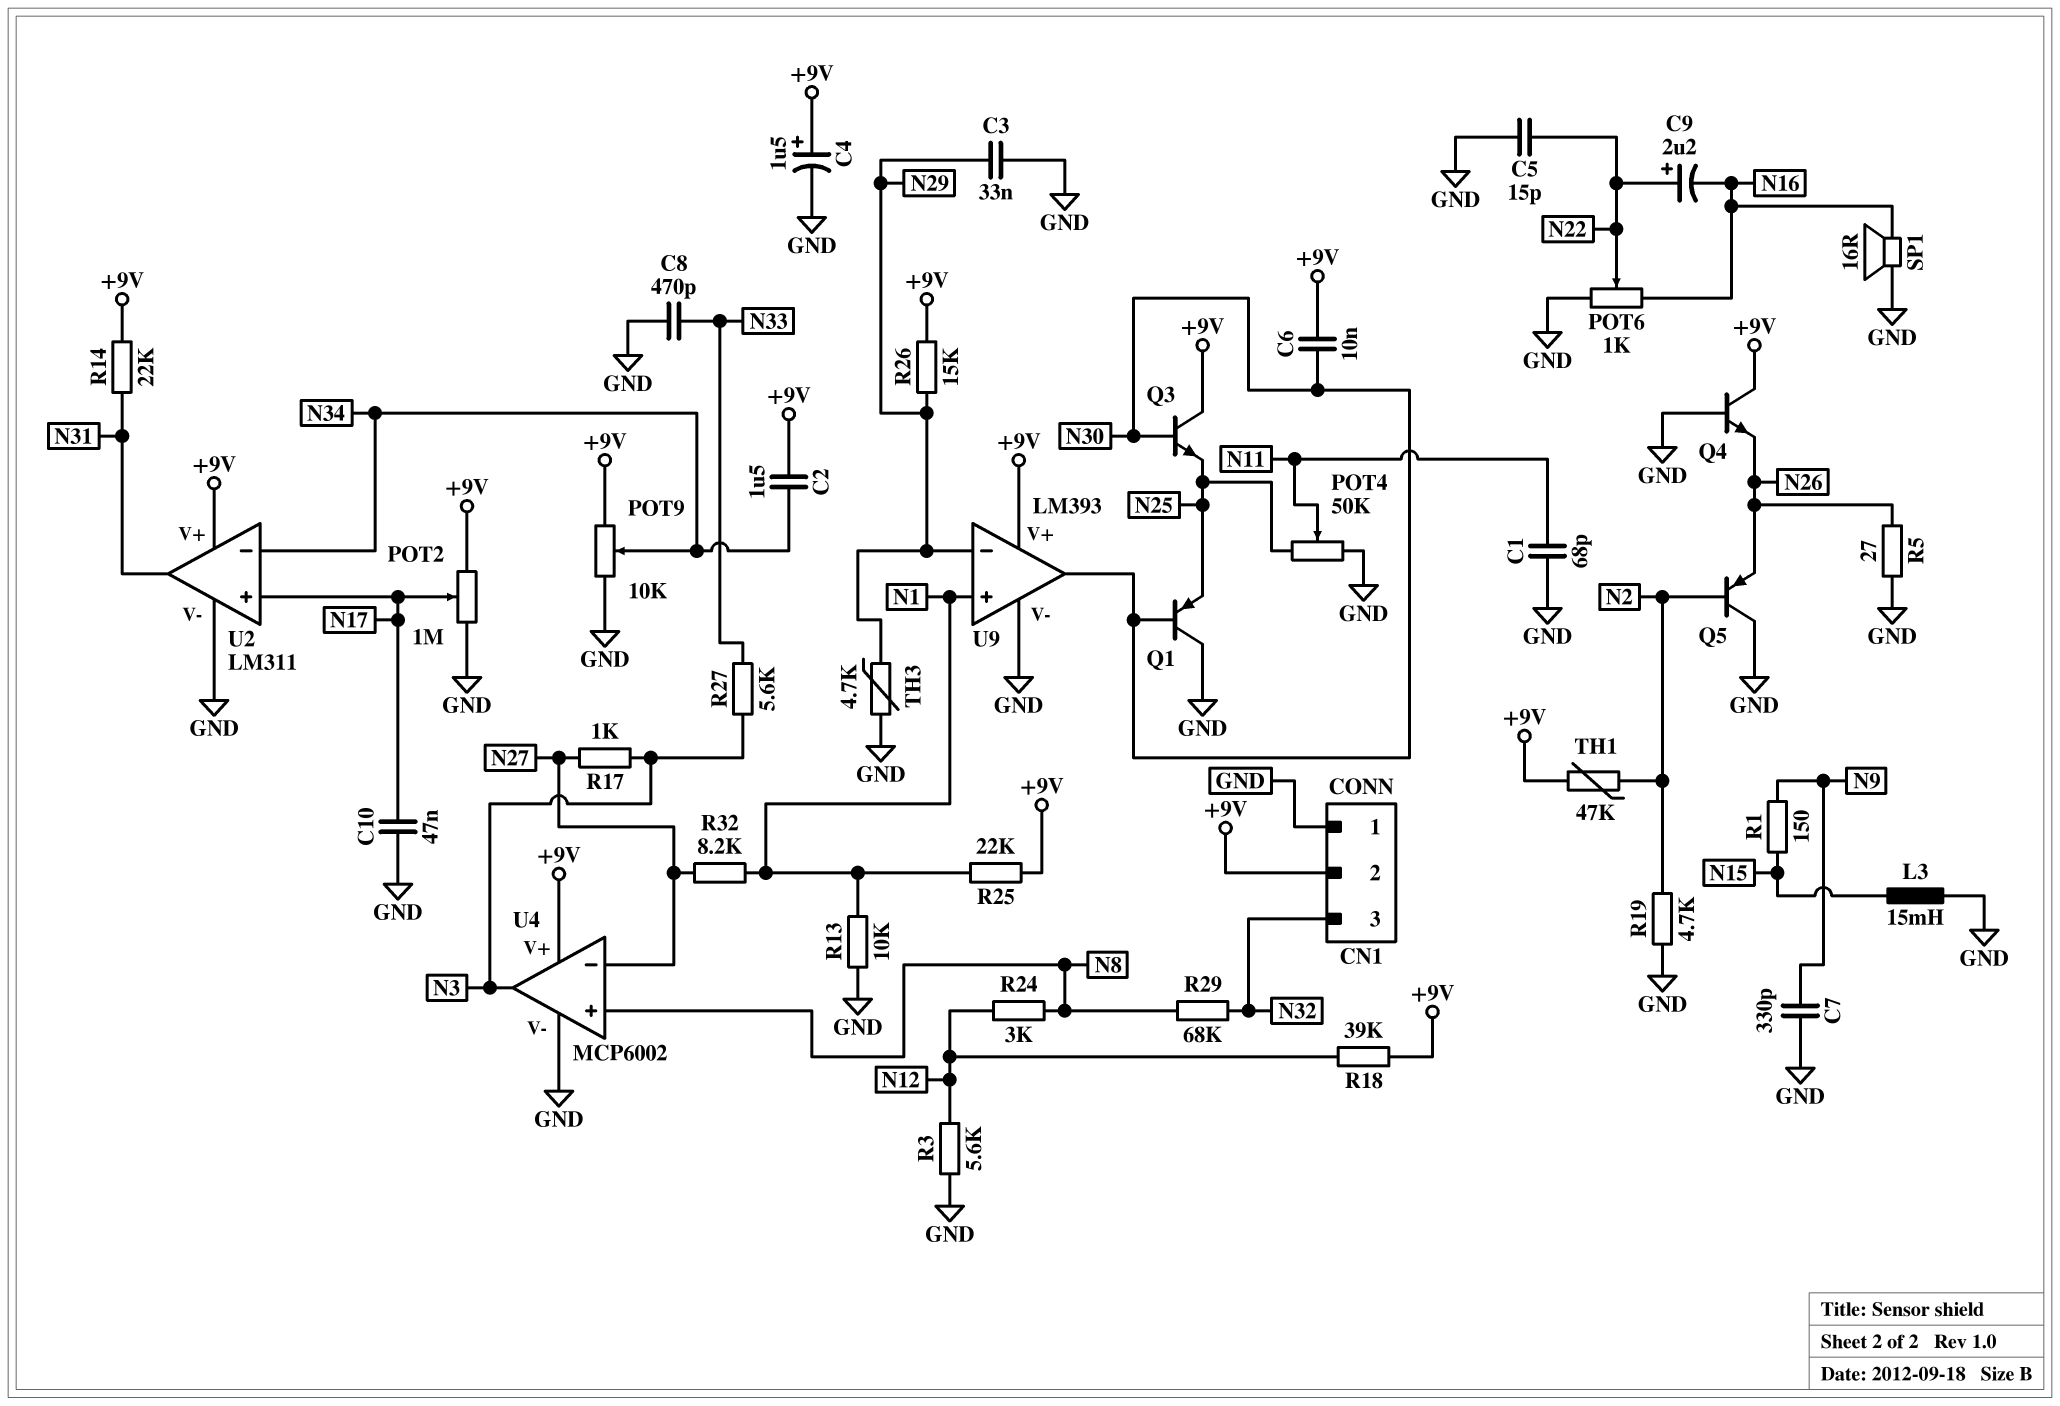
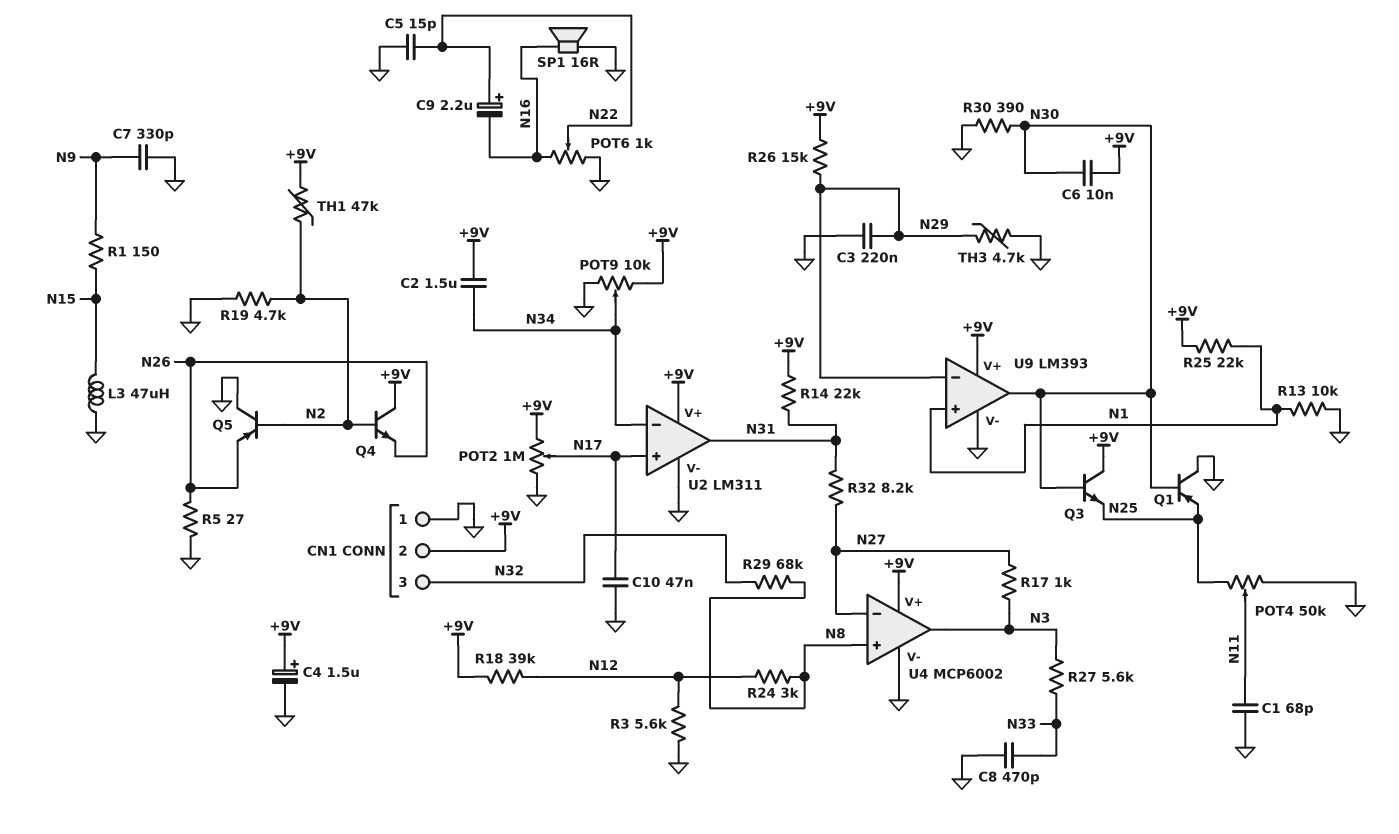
C3: 33nF (GND, N29) -> 220nF (GND, N29)
L3: 15mH (GND, N15) -> 47uH (GND, N15)
Q4: NPN (B GND, C +9V, E N26) -> NPN (B N2, C +9V, E N26)
R30: none -> 390 (GND, N30)
R32: 8.2k (N1, N27) -> 8.2k (N27, N31)

